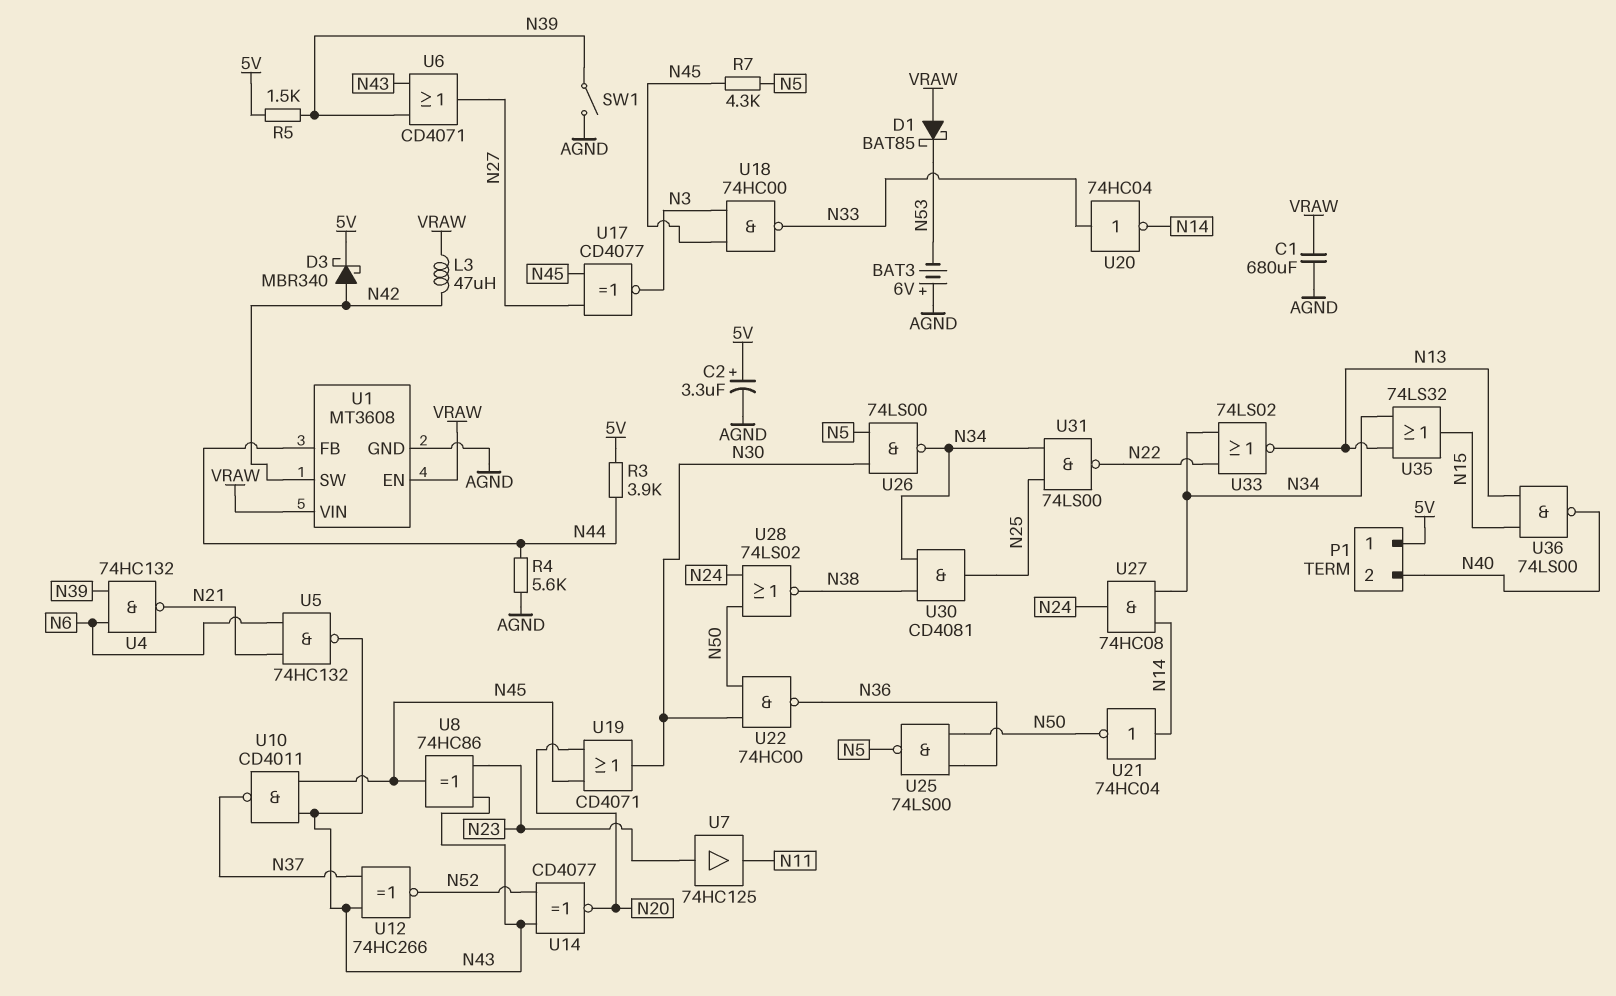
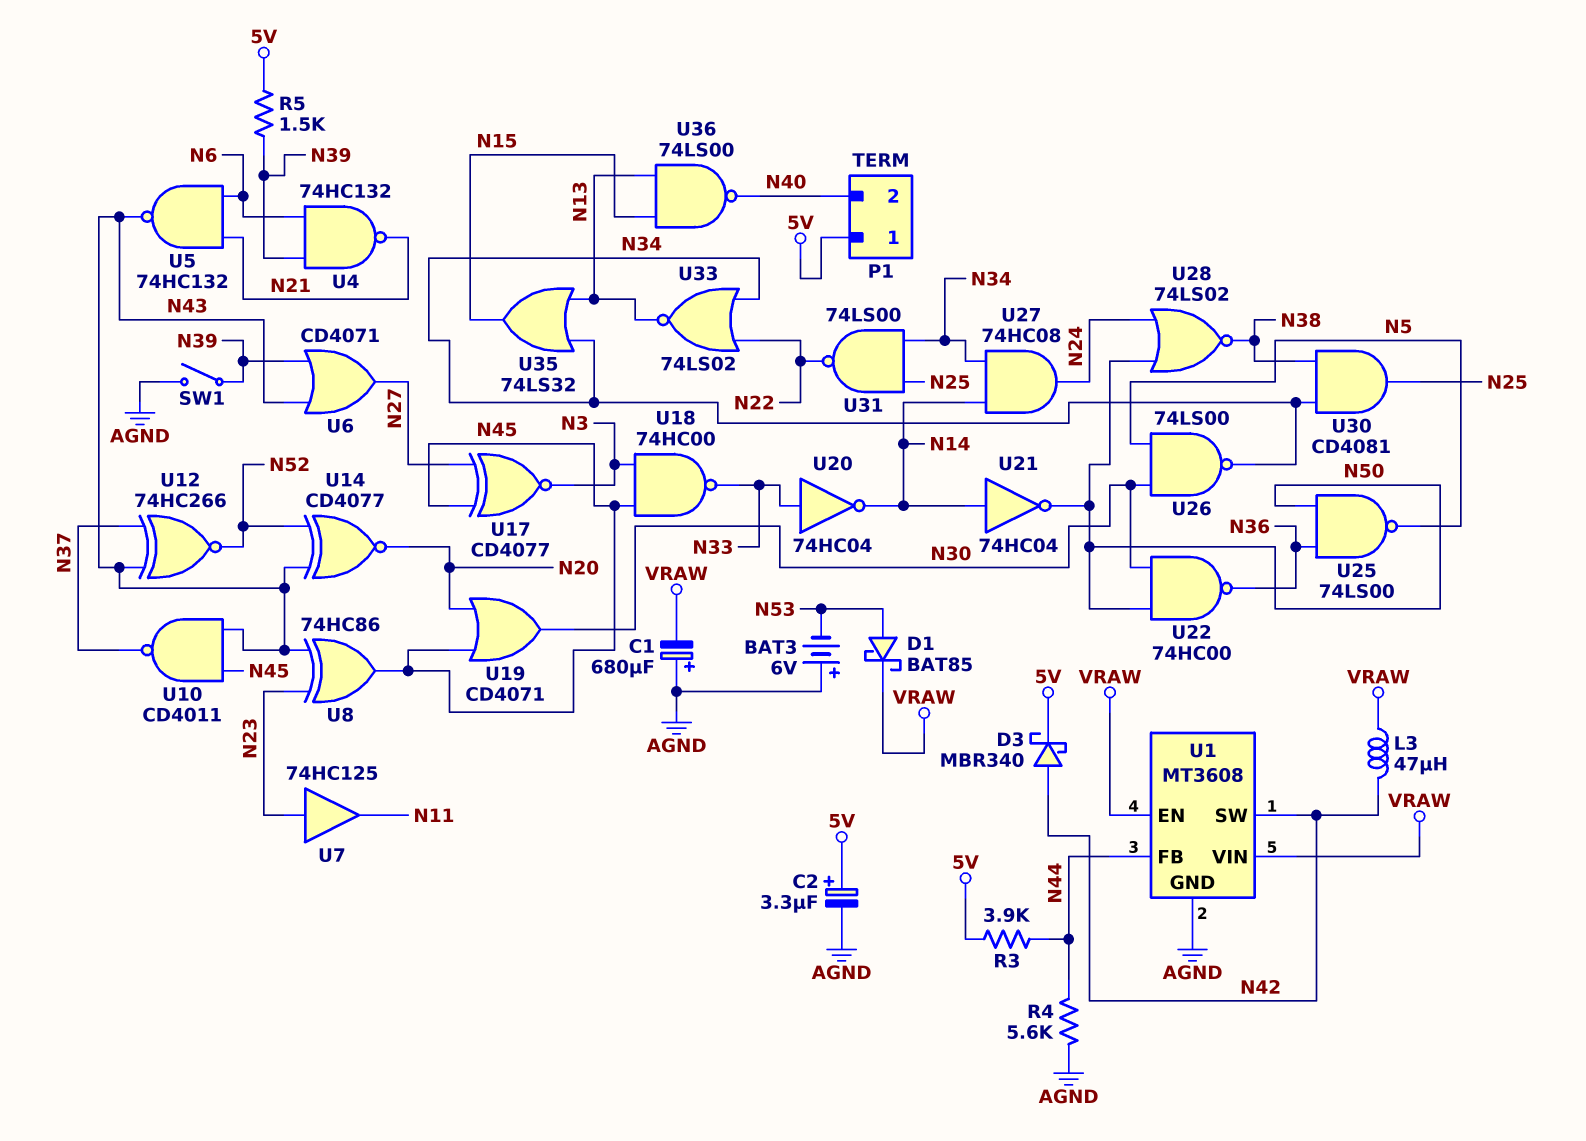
C1: 680uF (AGND, VRAW) -> 680uF (plus AGND, minus VRAW)
D1: schottky BAT85 (A VRAW, K N53) -> schottky BAT85 (A N53, K VRAW)
R7: 4.3k (N5, N45) -> none

